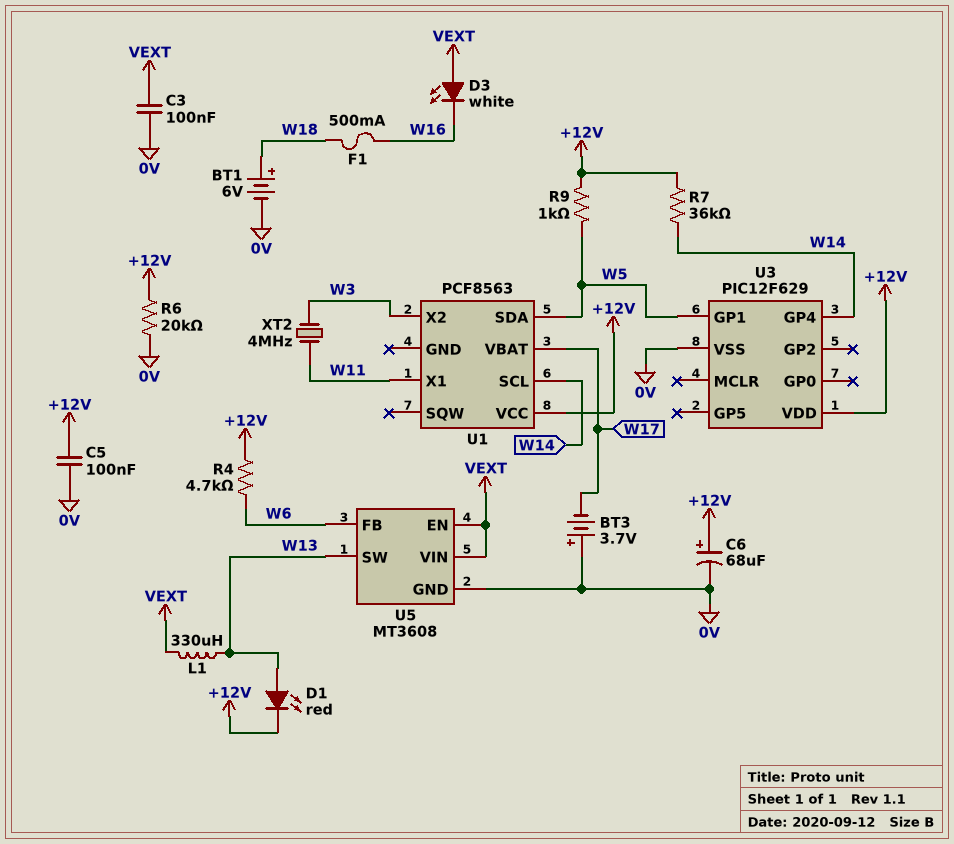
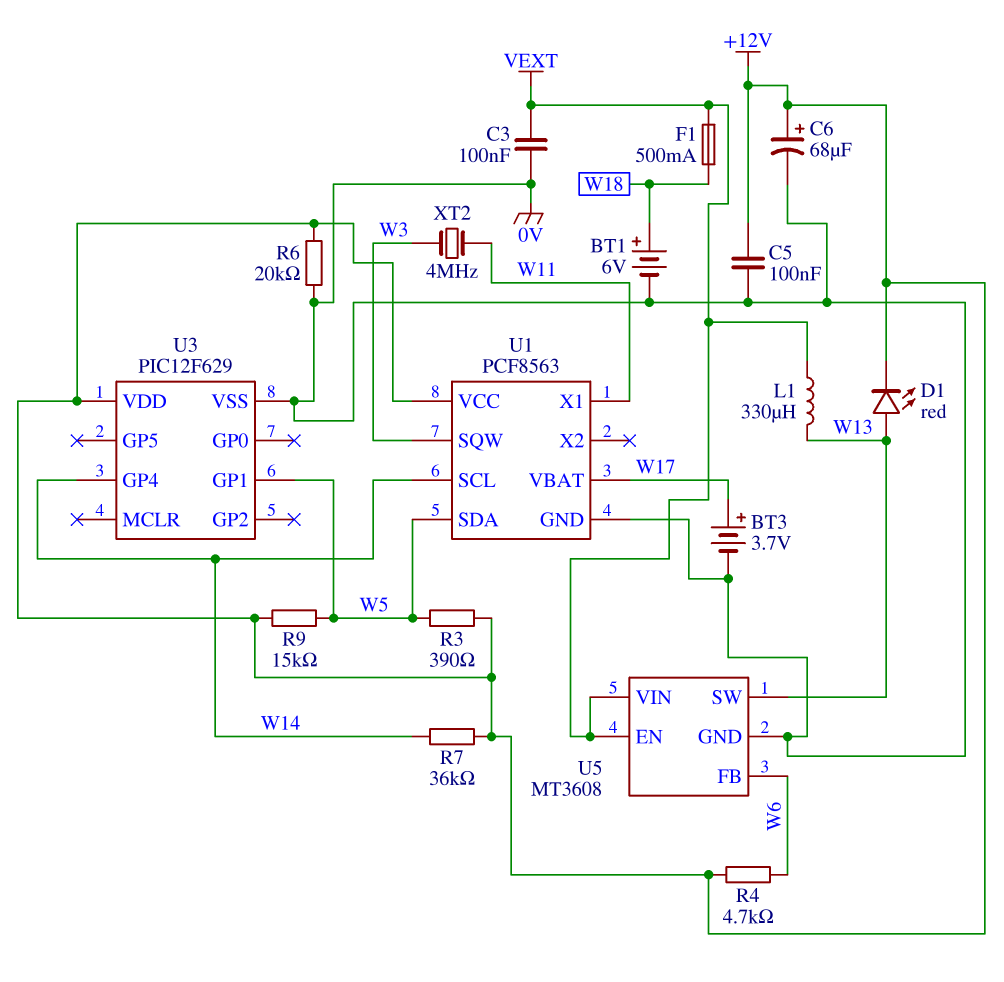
BT3: 3.7V (plus 0V, minus W17) -> 3.7V (plus W17, minus 0V)
D3: LED white (A VEXT, K W16) -> none
F1: 500mA (W16, W18) -> 500mA (VEXT, W18)
R3: none -> 390 (+12V, W5)
R9: 1k (+12V, W5) -> 15k (+12V, W5)
U1 pin GND: none -> 0V
U1 pin SQW: none -> W3
U1 pin X2: W3 -> none

